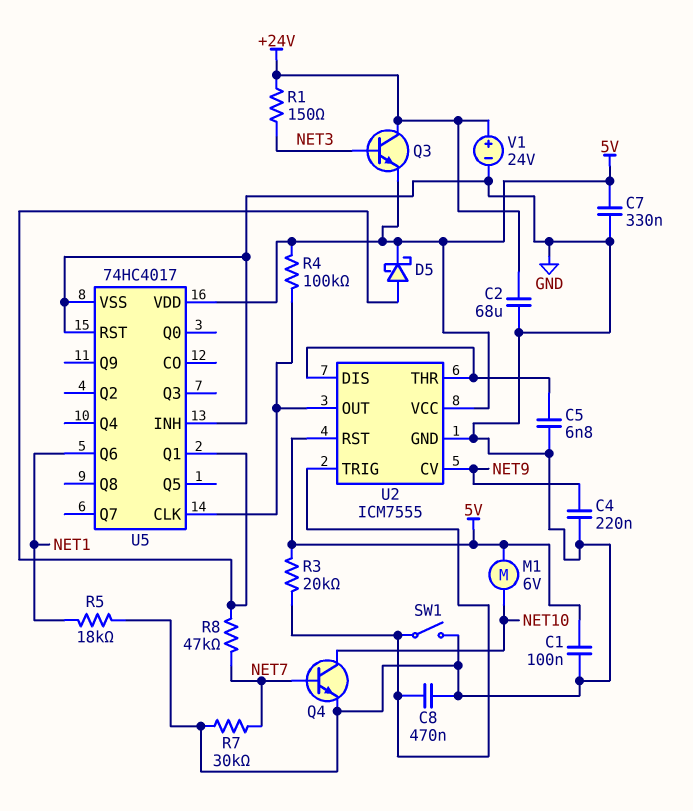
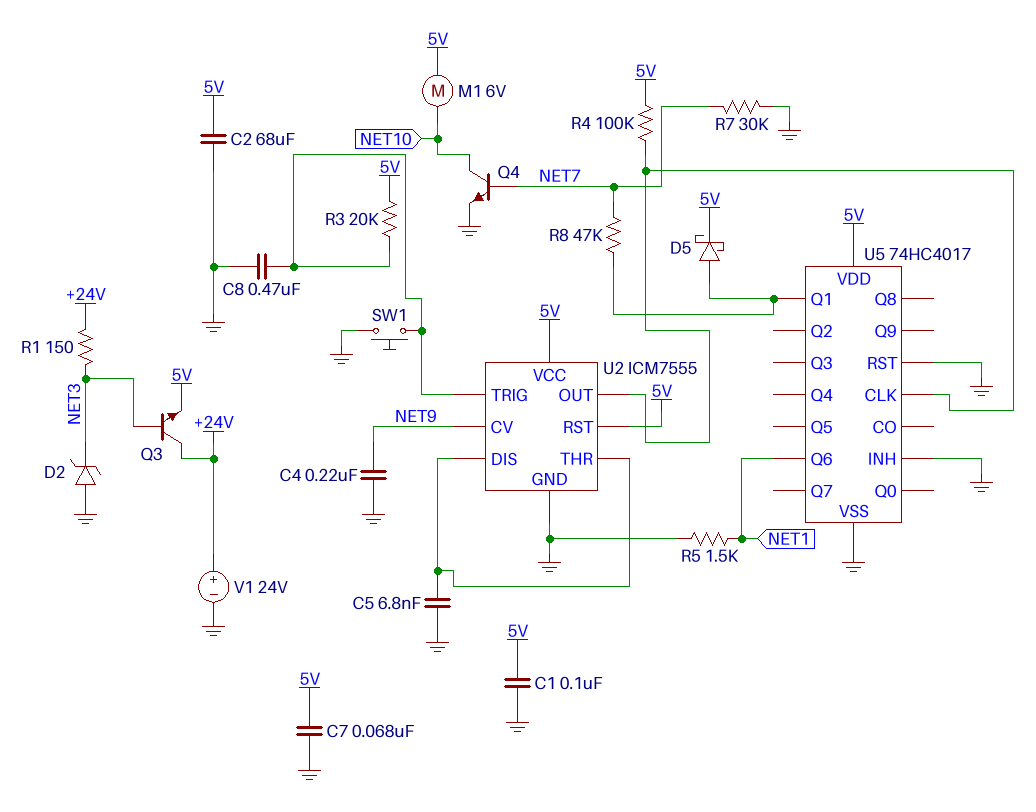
C2: 68uF (+24V, GND) -> 68uF (5V, GND)
C7: 330nF (5V, GND) -> 68nF (5V, GND)
D2: none -> zener (A GND, K NET3)
R5: 18k (GND, NET1) -> 1.5k (GND, NET1)
SW1: switch (GND, U2/TRIG) -> button (GND, U2/TRIG)

